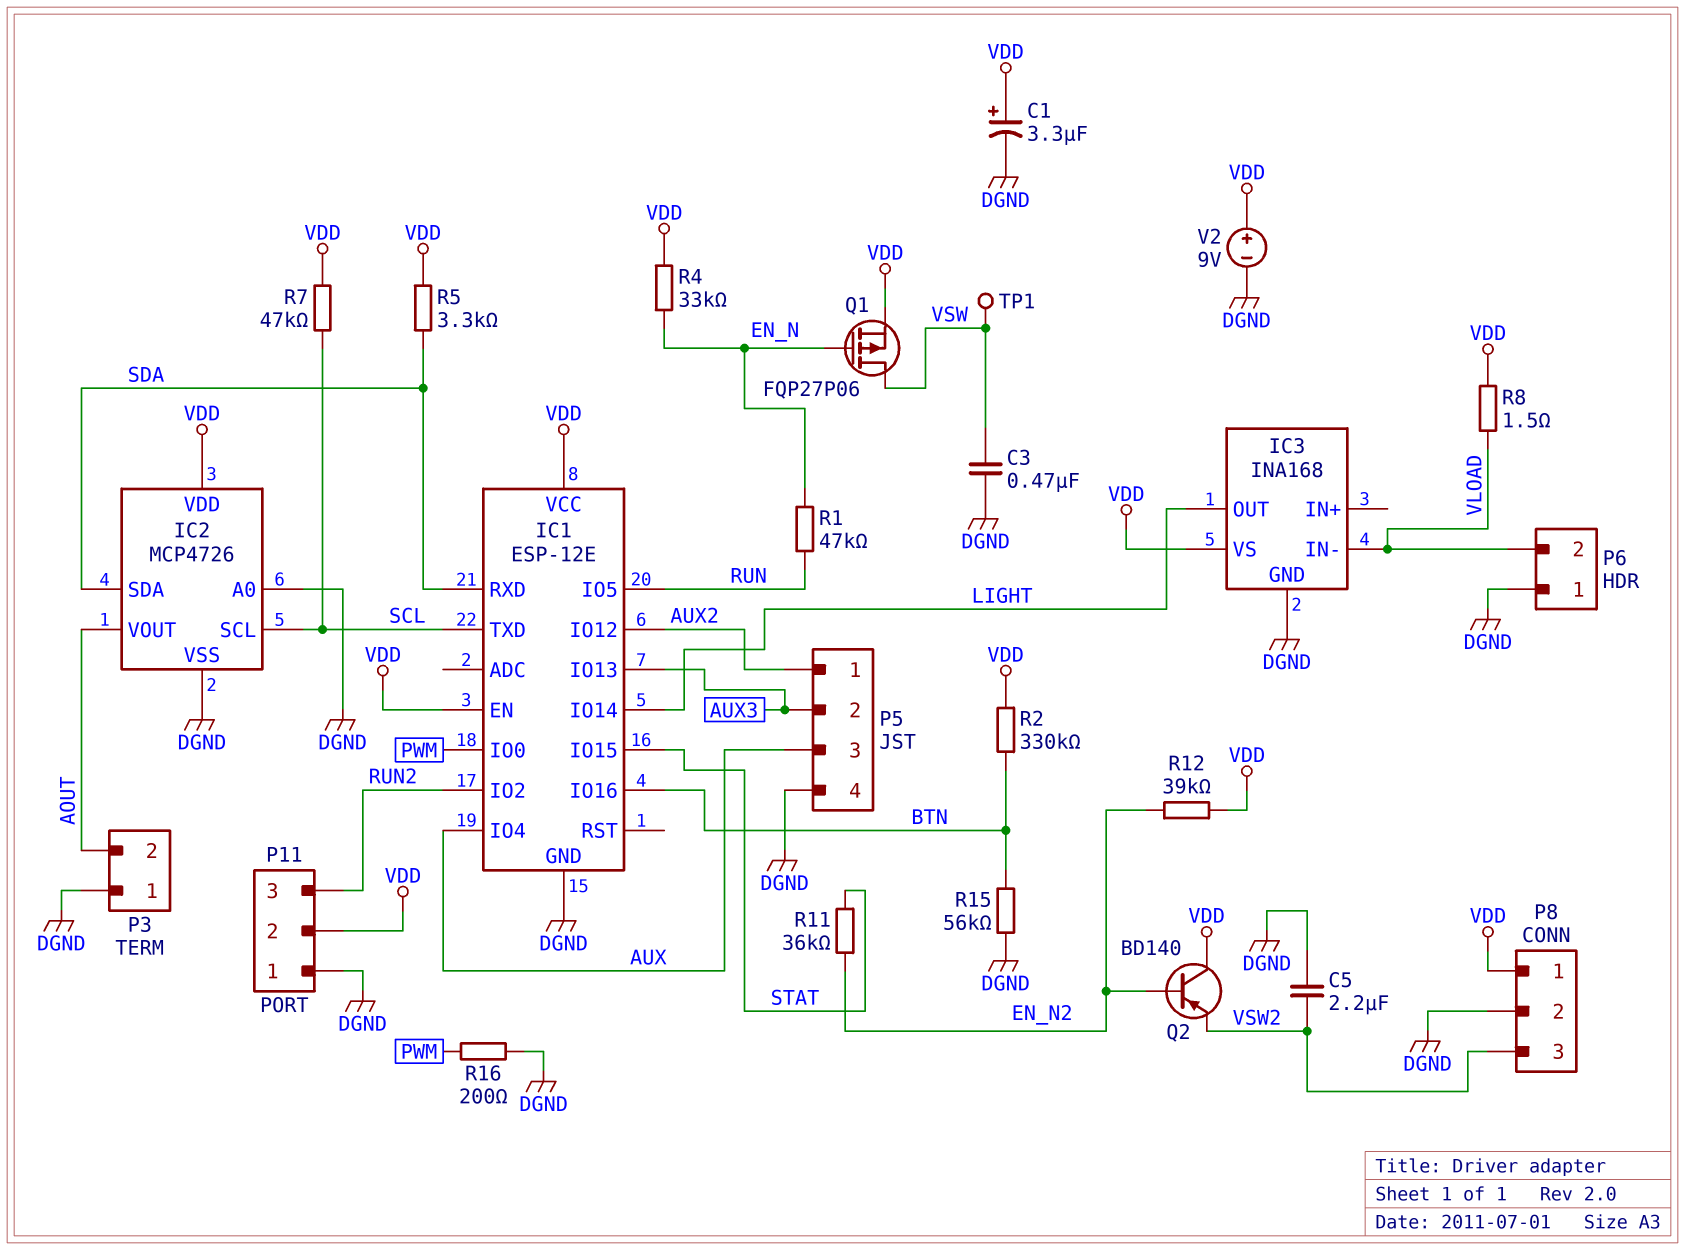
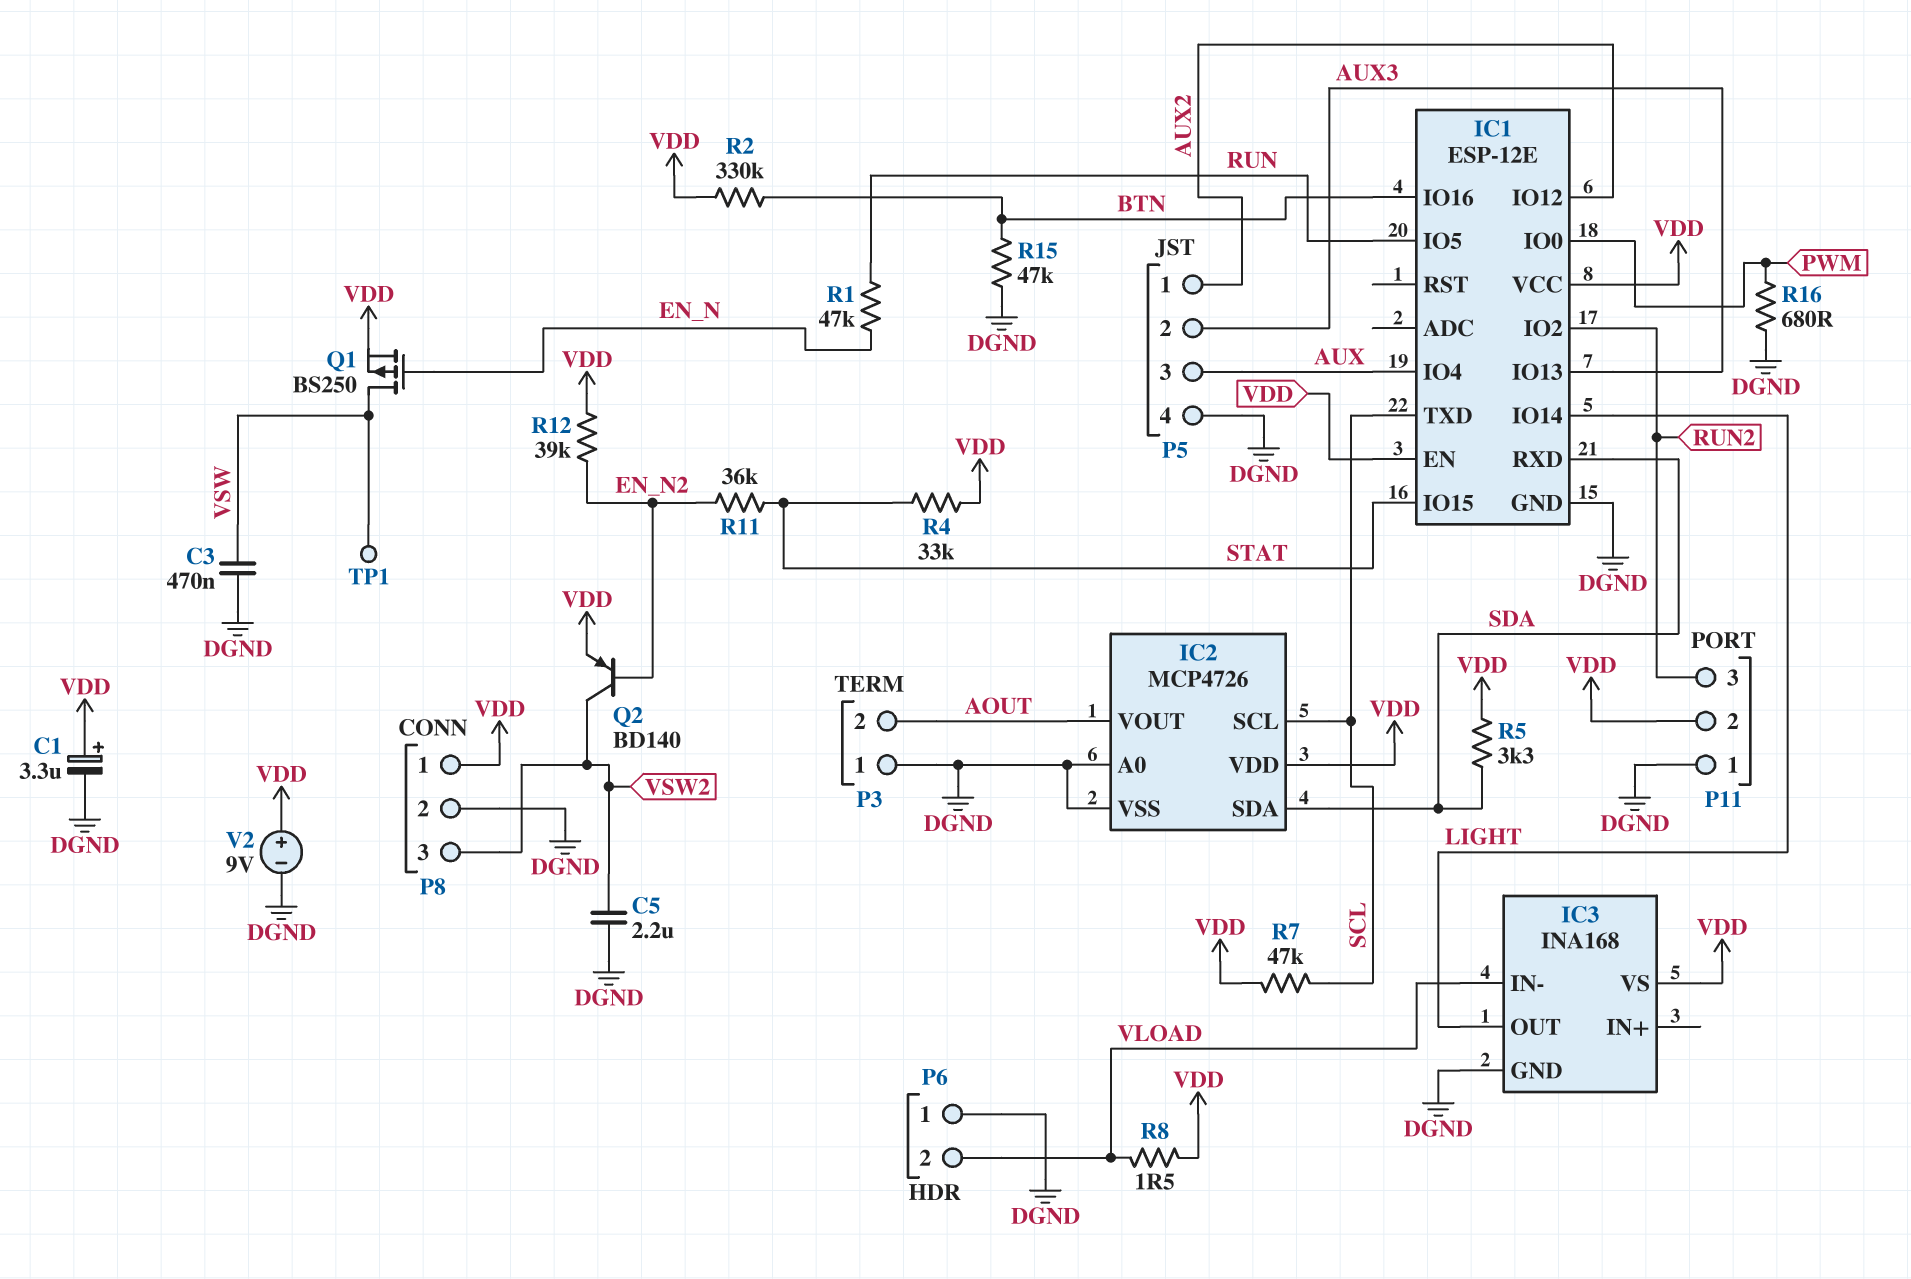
Q1: PMOS FQP27P06 (G EN_N, D VSW, S VDD) -> PMOS BS250 (G EN_N, D VSW, S VDD)
Q2: PNP BD140 (B EN_N2, C VDD, E VSW2) -> PNP BD140 (B EN_N2, C VSW2, E VDD)
R4: 33k (EN_N, VDD) -> 33k (STAT, VDD)
R15: 56k (BTN, DGND) -> 47k (BTN, DGND)
R16: 200 (DGND, PWM) -> 680 (DGND, PWM)

